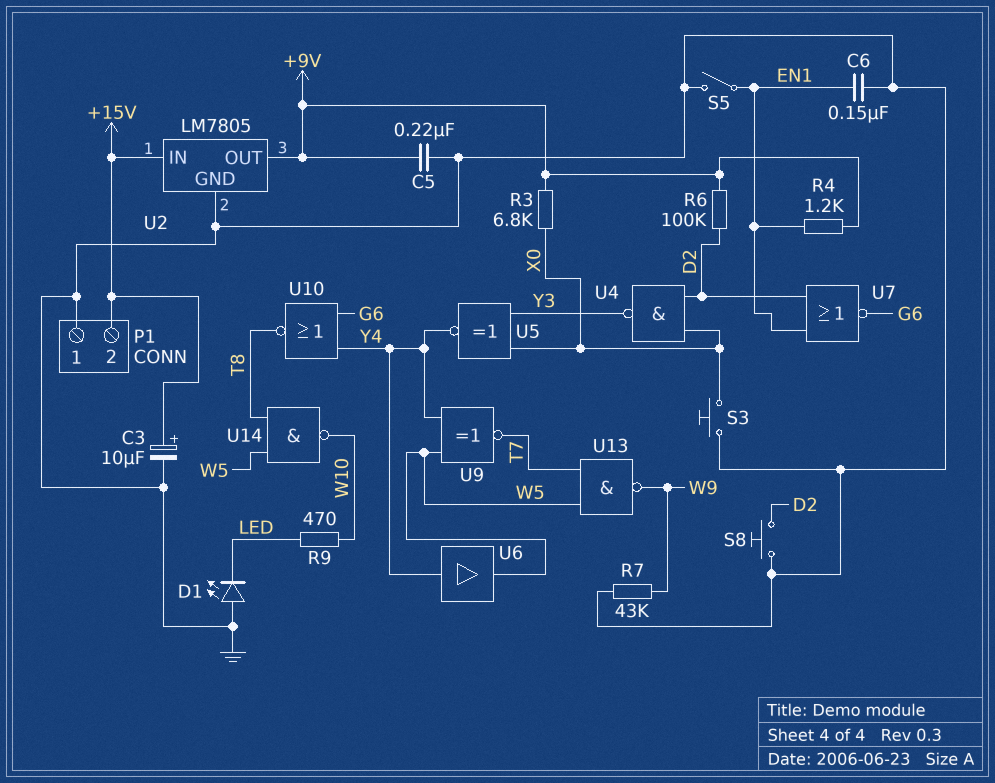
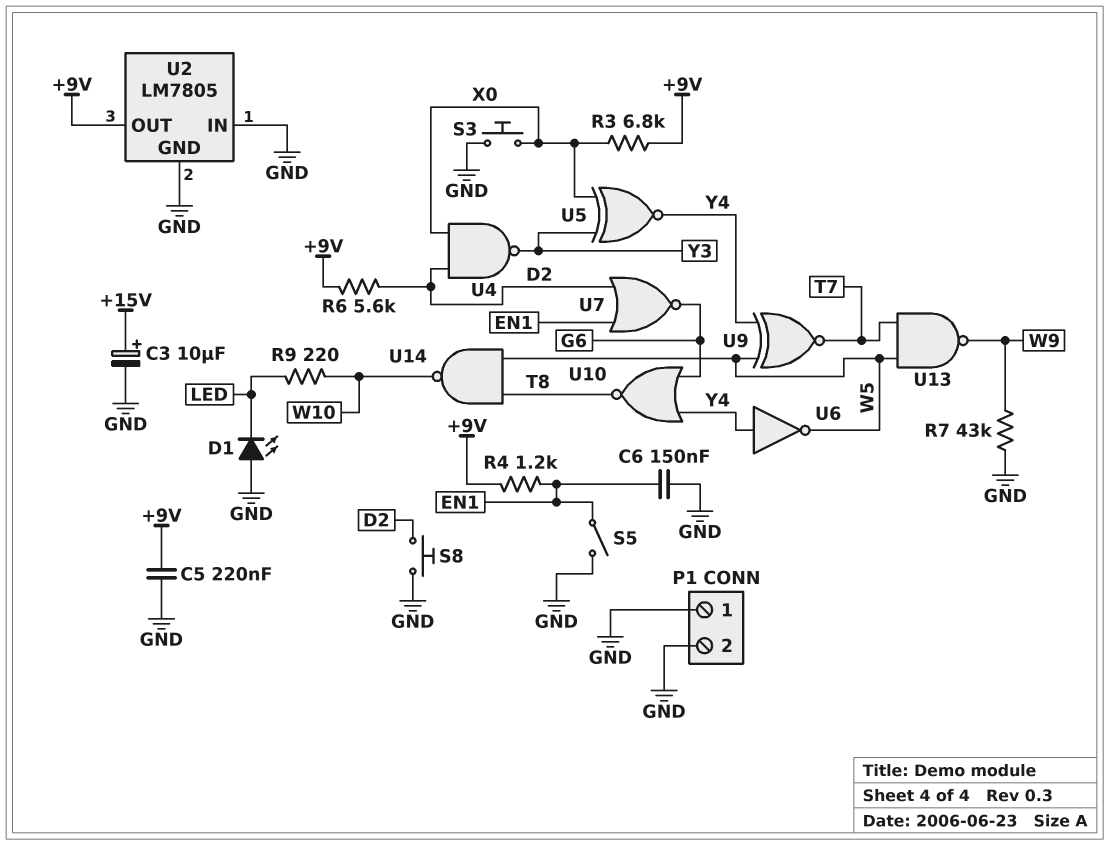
P1 pin 2: +15V -> GND
R6: 100k (+9V, D2) -> 5.6k (+9V, D2)
R9: 470 (LED, W10) -> 220 (LED, W10)
U2 pin IN: +15V -> GND
U6: buffer (in Y4, out W5) -> NOT (in Y4, out W5)

